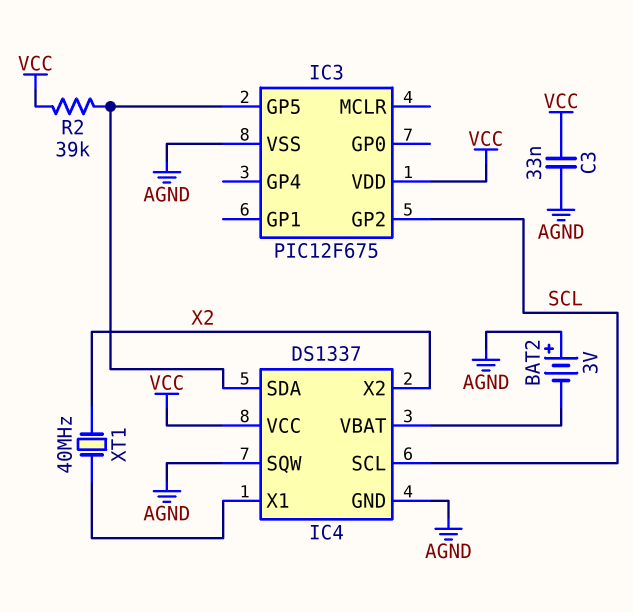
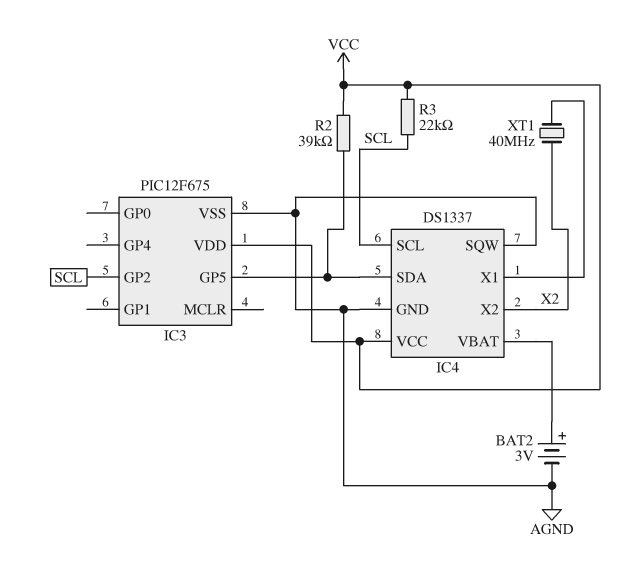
BAT2: 3V (plus AGND, minus IC4/VBAT) -> 3V (plus IC4/VBAT, minus AGND)
C3: 33nF (AGND, VCC) -> none
R3: none -> 22k (SCL, VCC)

